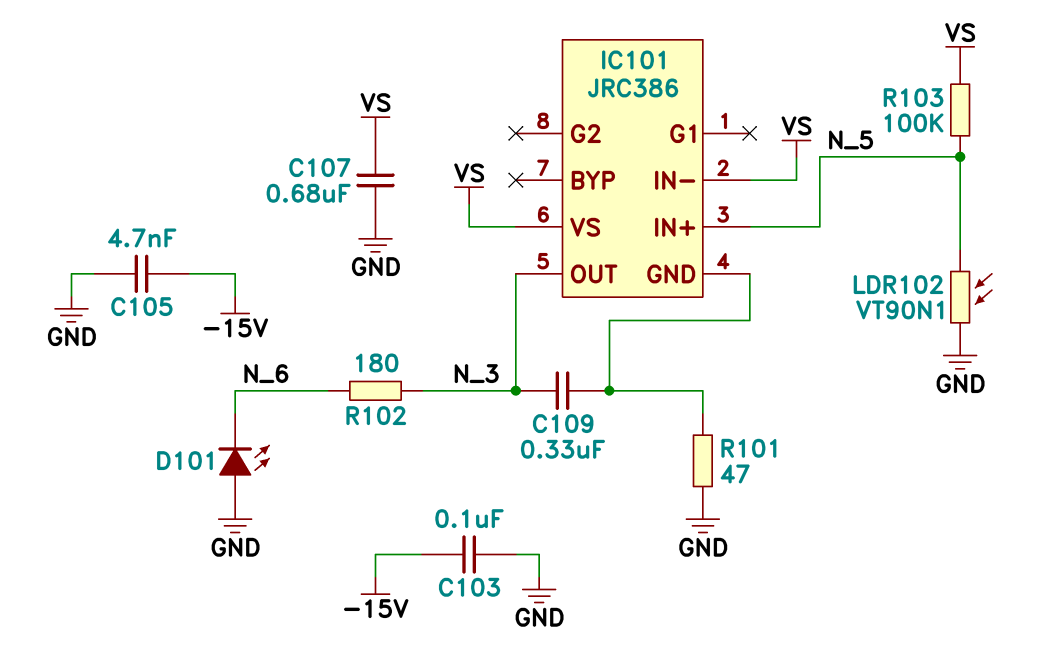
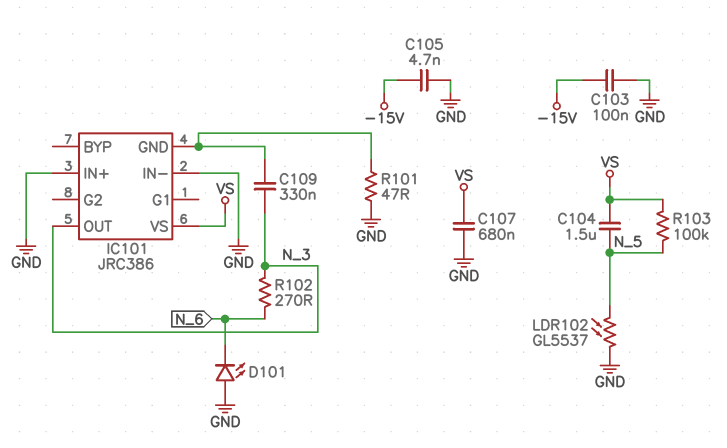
C104: none -> 1.5uF (N_5, VS)
IC101 pin IN+: N_5 -> GND
IC101 pin IN-: VS -> GND
LDR102: VT90N1 (GND, N_5) -> GL5537 (GND, N_5)
R102: 180 (N_3, N_6) -> 270 (N_3, N_6)

